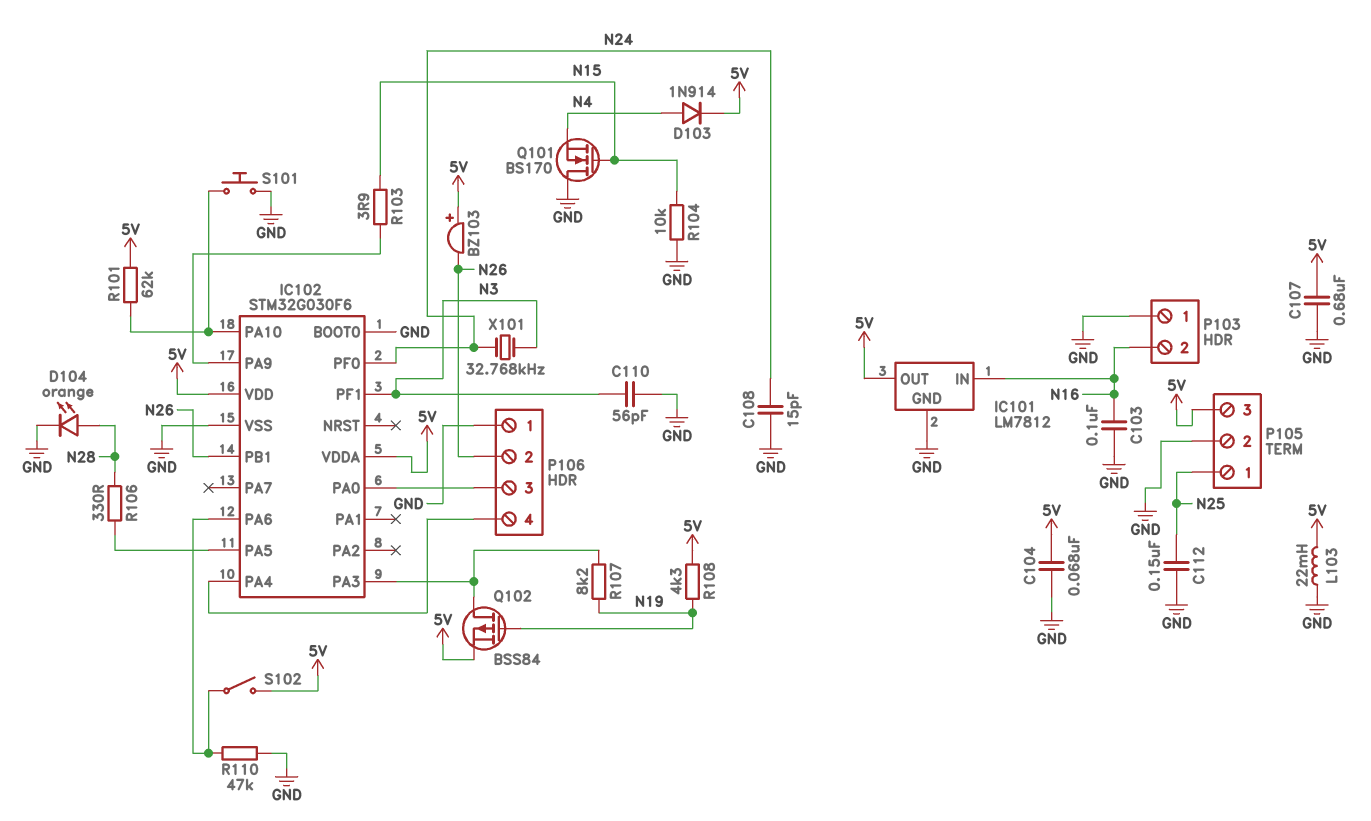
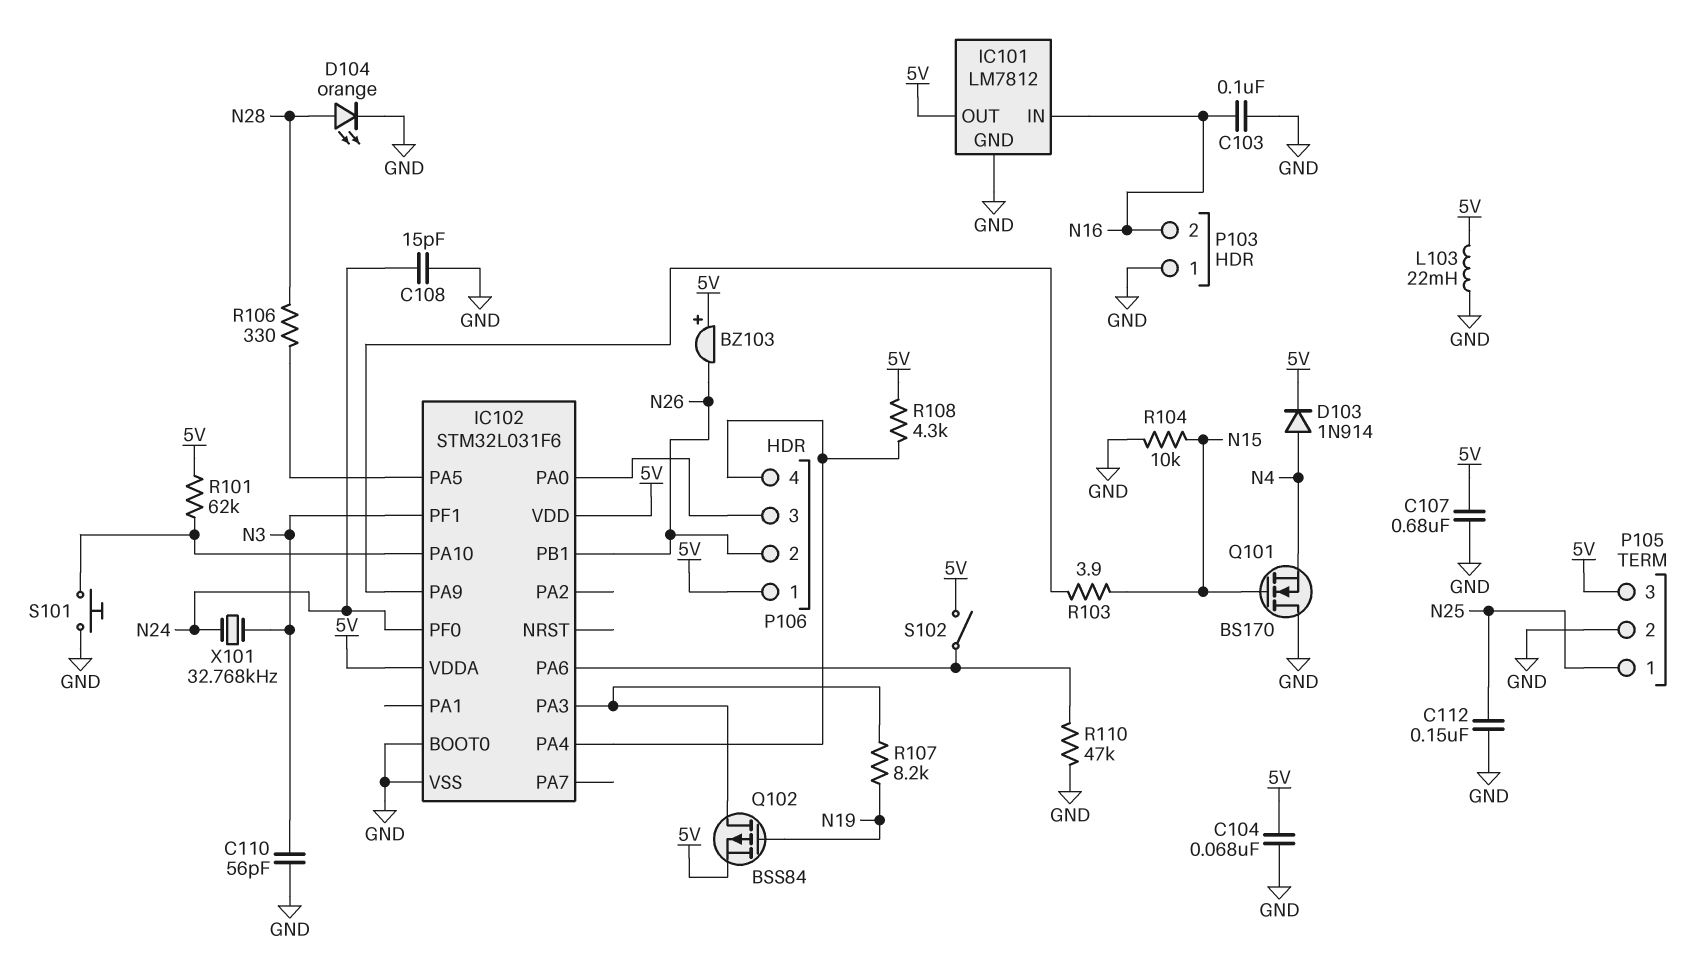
IC102: STM32G030F6 -> STM32L031F6
P106 pin 1: GND -> 5V
R108: 4.3k (5V, N19) -> 4.3k (5V, IC102/PA4)

